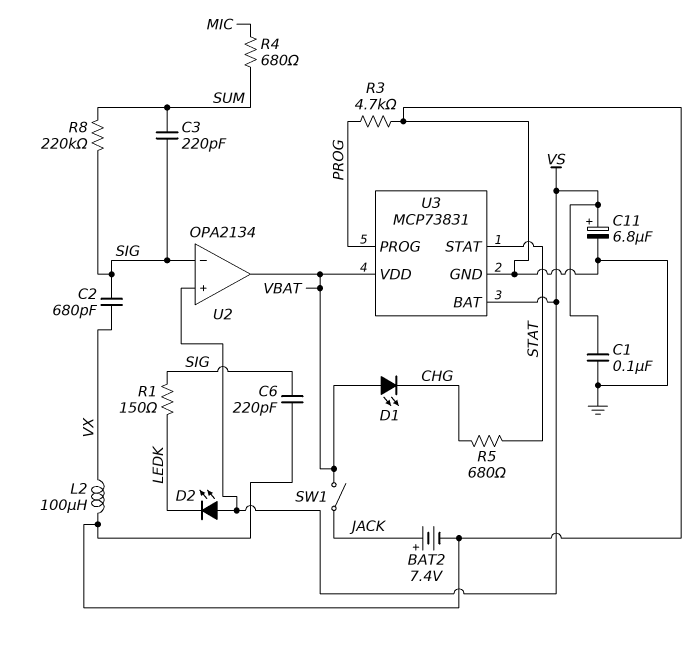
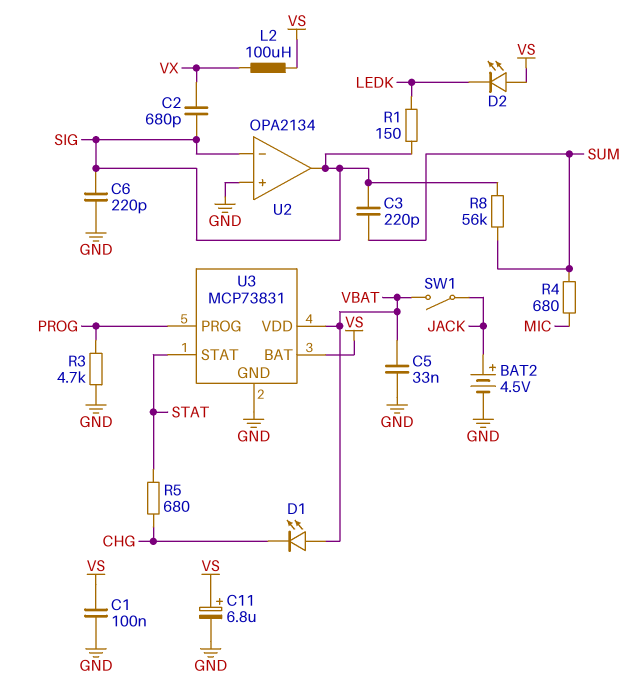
BAT2: 7.4V (plus JACK, minus GND) -> 4.5V (plus JACK, minus GND)
C5: none -> 33nF (GND, VBAT)
L2: 100uH (GND, VX) -> 100uH (VS, VX)
R8: 220k (SIG, SUM) -> 56k (SIG, SUM)
U2 pin in+: VS -> GND
U2 pin out: VBAT -> SIG

